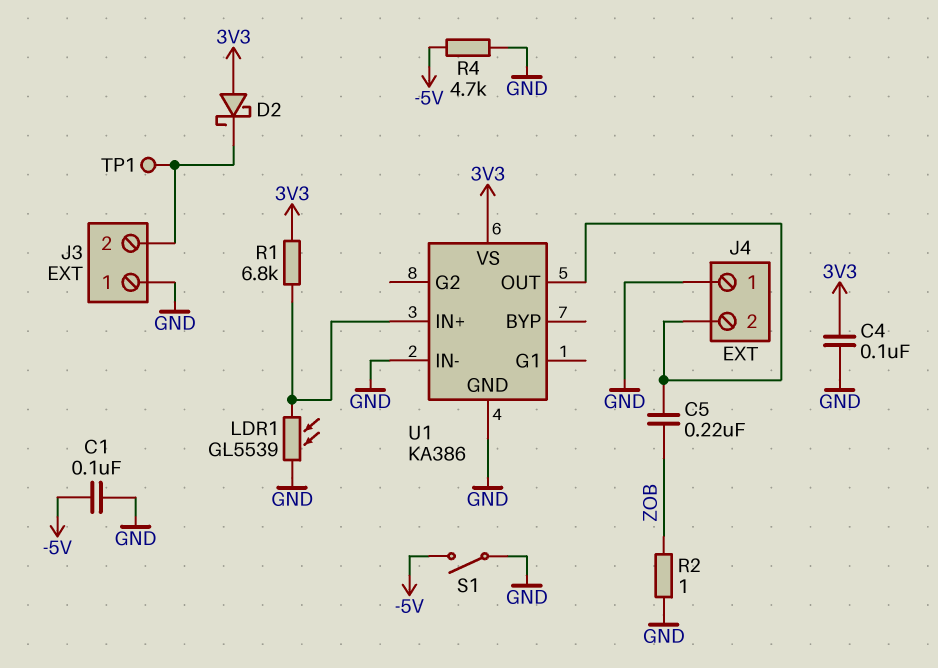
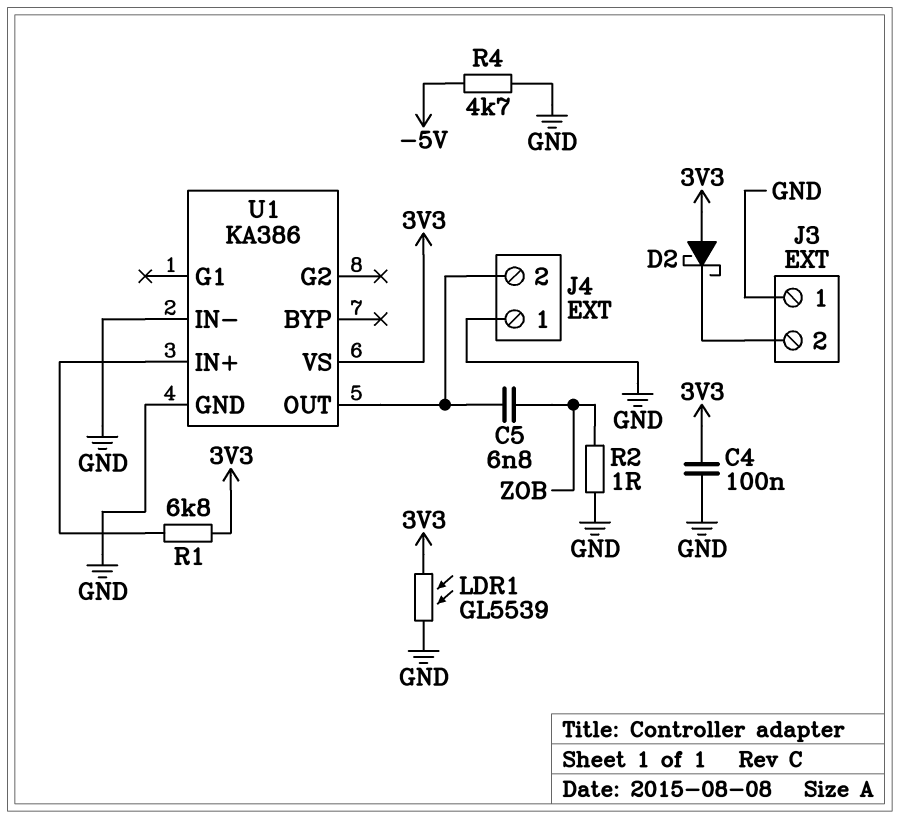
C1: 100nF (-5V, GND) -> none
C5: 220nF (J4/2, ZOB) -> 6.8nF (J4/2, ZOB)
LDR1: GL5539 (GND, U1/IN+) -> GL5539 (3V3, GND)
S1: switch (-5V, GND) -> none
TP1: test point (J3/2) -> none

